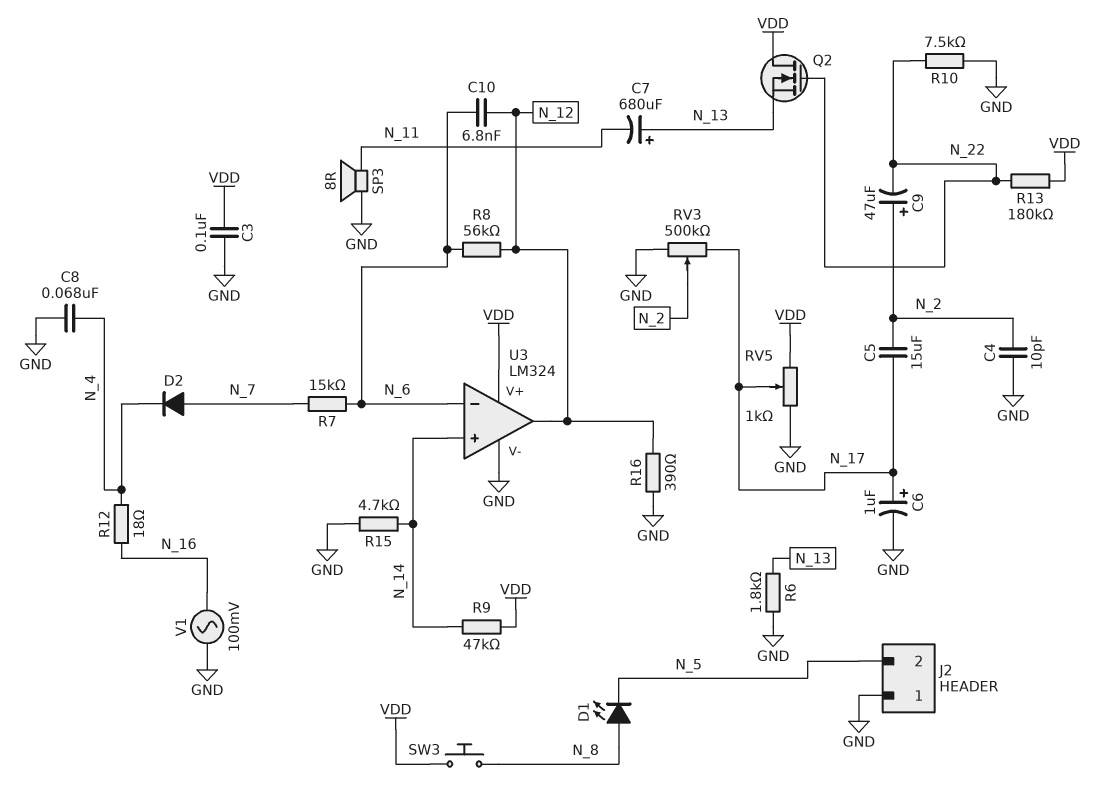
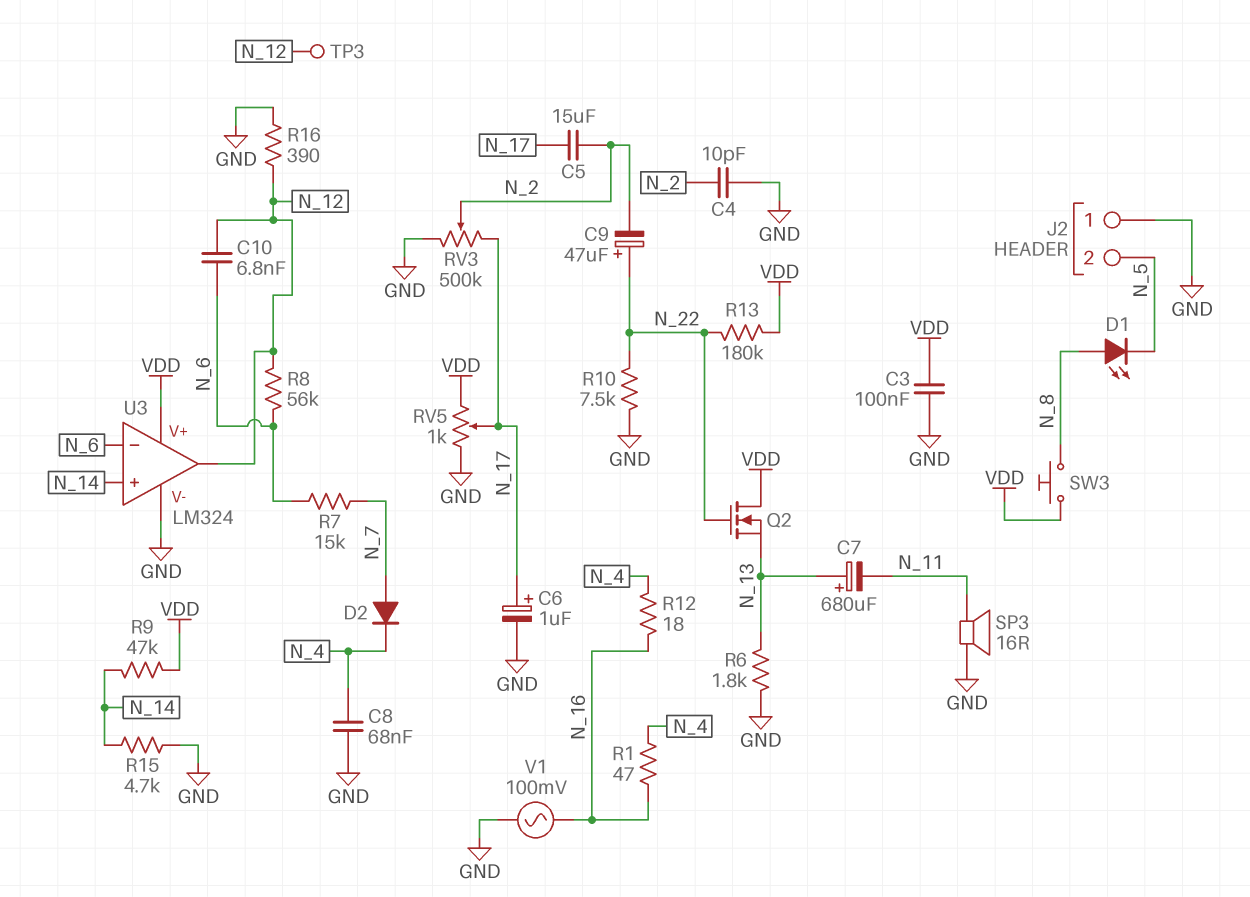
C9: 47uF (plus N_2, minus N_22) -> 47uF (plus N_22, minus N_2)
R1: none -> 47 (N_4, N_16)
SP3: speaker 8R (GND, N_11) -> speaker 16R (GND, N_11)
TP3: none -> test point (N_12)

